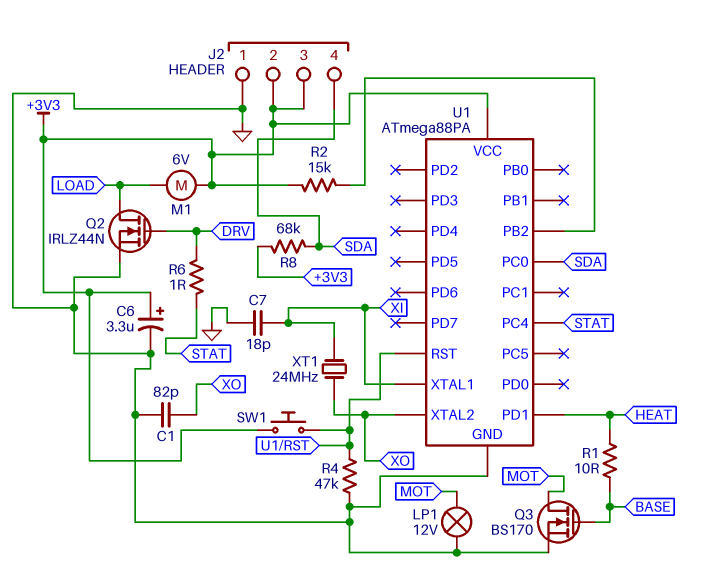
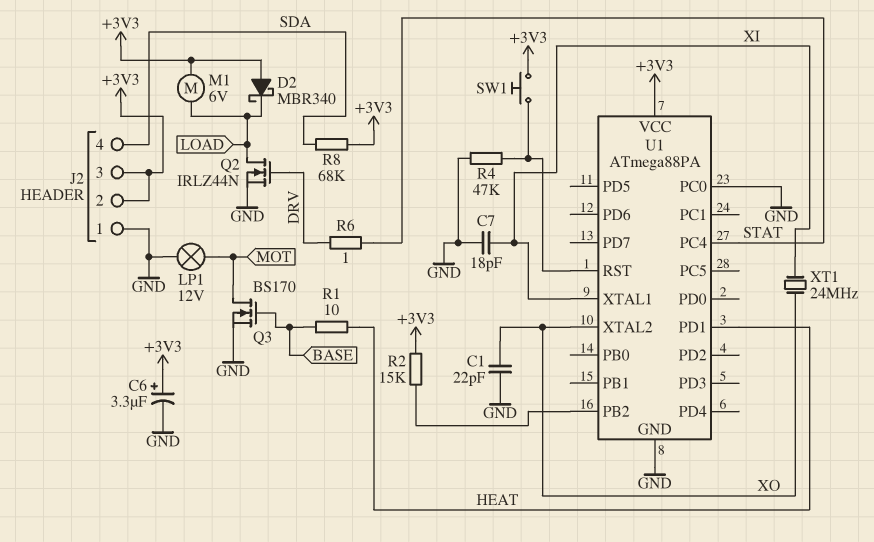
C1: 82pF (GND, XO) -> 22pF (GND, XO)
D2: none -> schottky MBR340 (A +3V3, K LOAD)
U1 pin PC0: SDA -> GND

